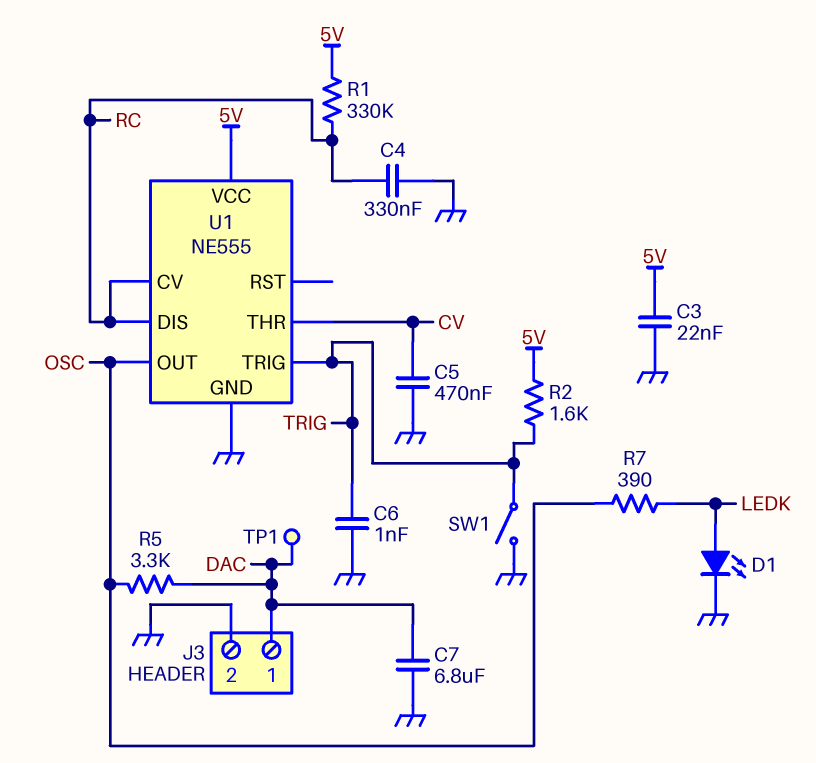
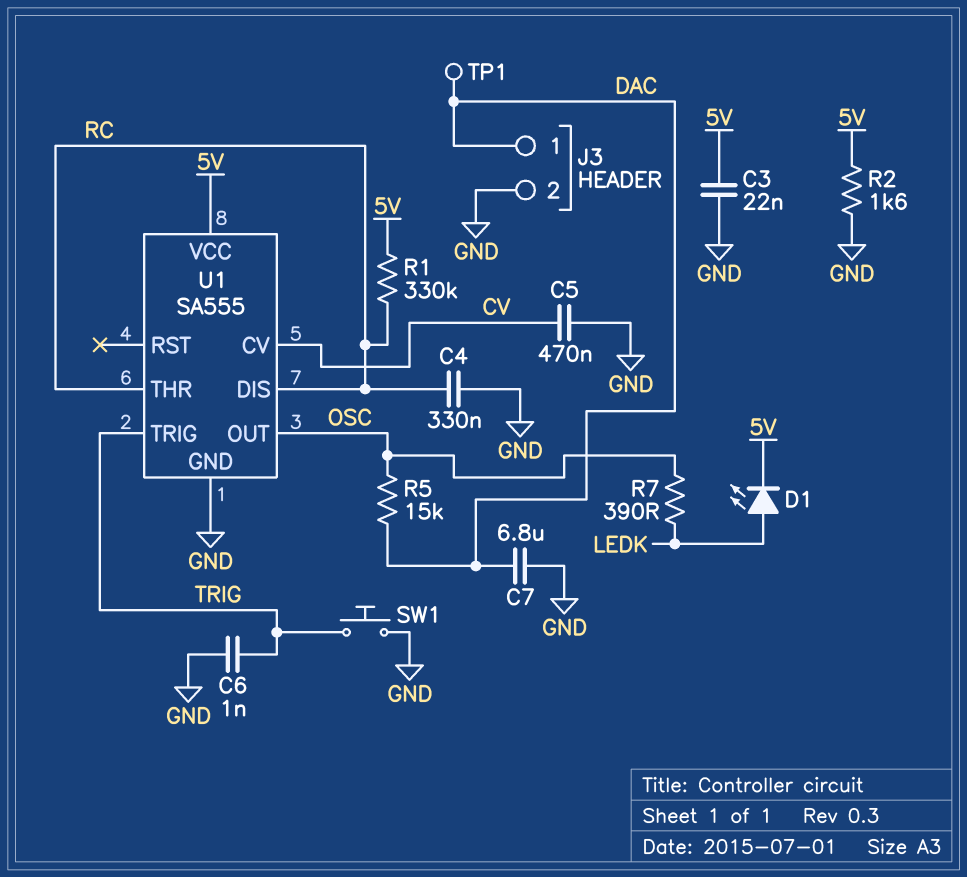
D1: LED (A LEDK, K GND) -> LED (A LEDK, K 5V)
R2: 1.6k (5V, TRIG) -> 1.6k (5V, GND)
R5: 3.3k (DAC, OSC) -> 15k (DAC, OSC)
SW1: switch (GND, TRIG) -> button (GND, TRIG)
U1: NE555 -> SA555
U1 pin CV: RC -> CV
U1 pin THR: CV -> RC

